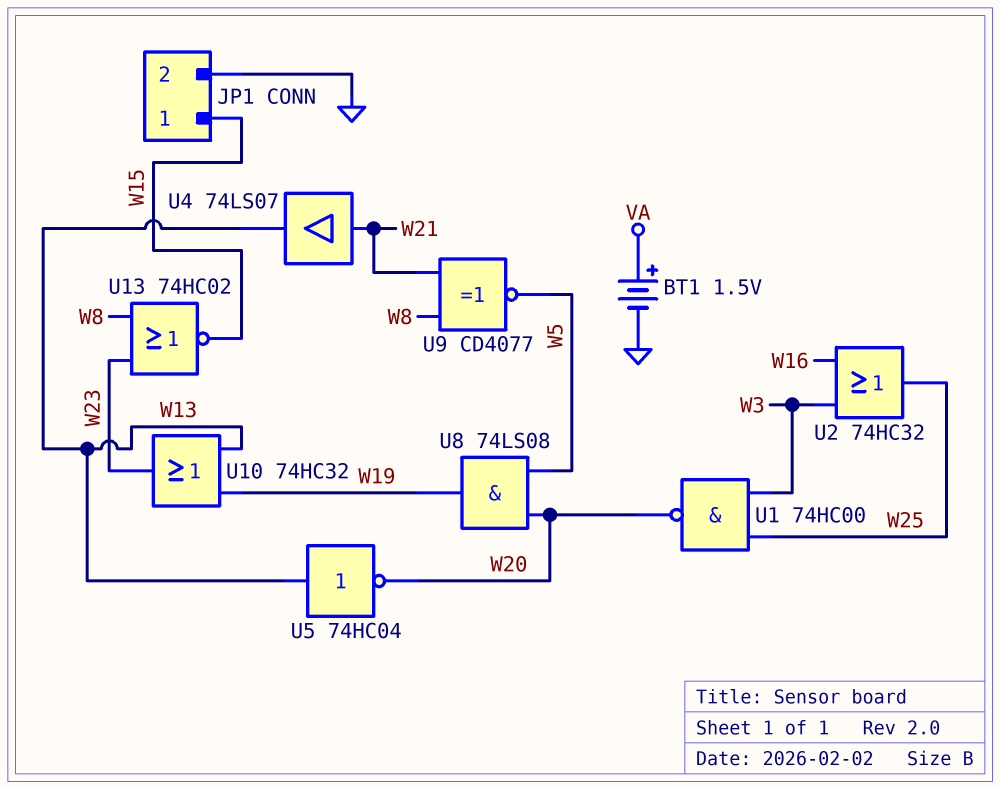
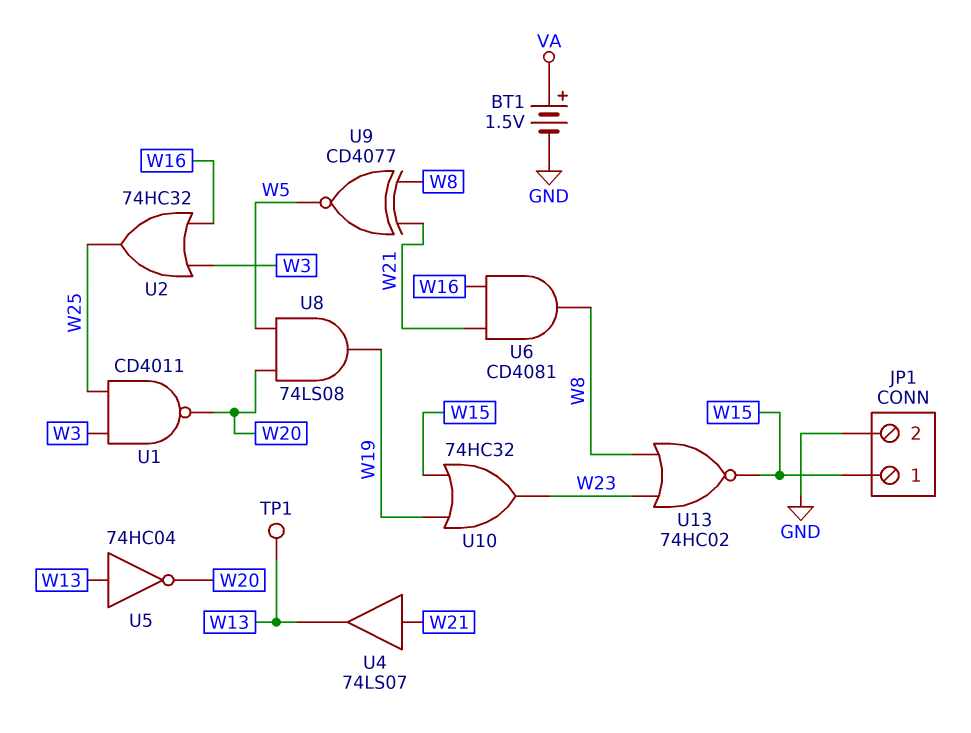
TP1: none -> test point (W13)
U1: NAND 74HC00 (in W3, in W25, out W20) -> NAND CD4011 (in W3, in W25, out W20)
U6: none -> AND CD4081 (in W16, in W21, out W8)
U10: OR 74HC32 (in W13, in W19, out W23) -> OR 74HC32 (in W15, in W19, out W23)

